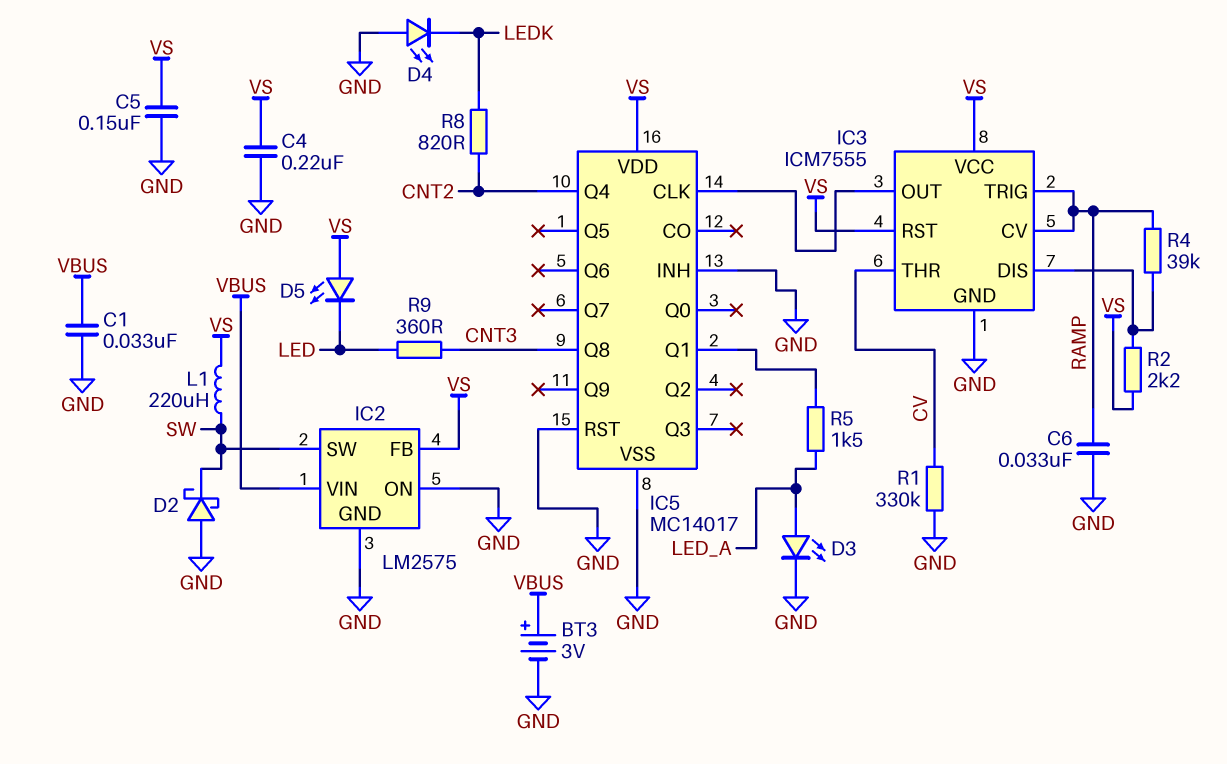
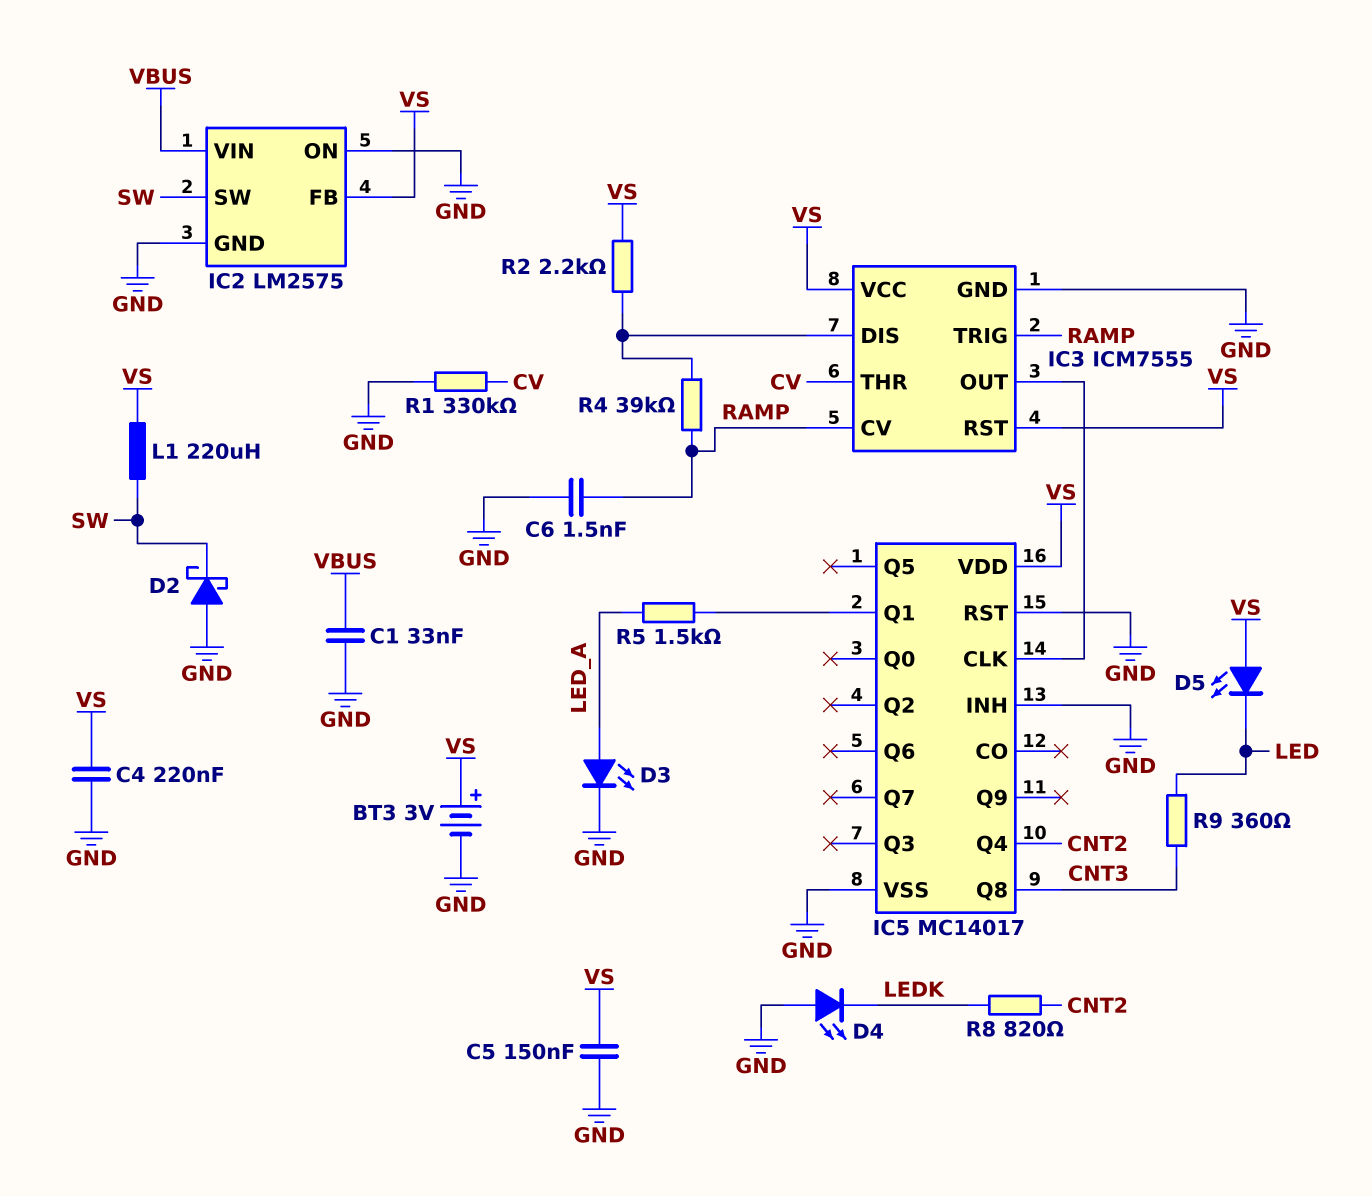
BT3: 3V (plus VBUS, minus GND) -> 3V (plus VS, minus GND)
C6: 33nF (GND, RAMP) -> 1.5nF (GND, RAMP)

